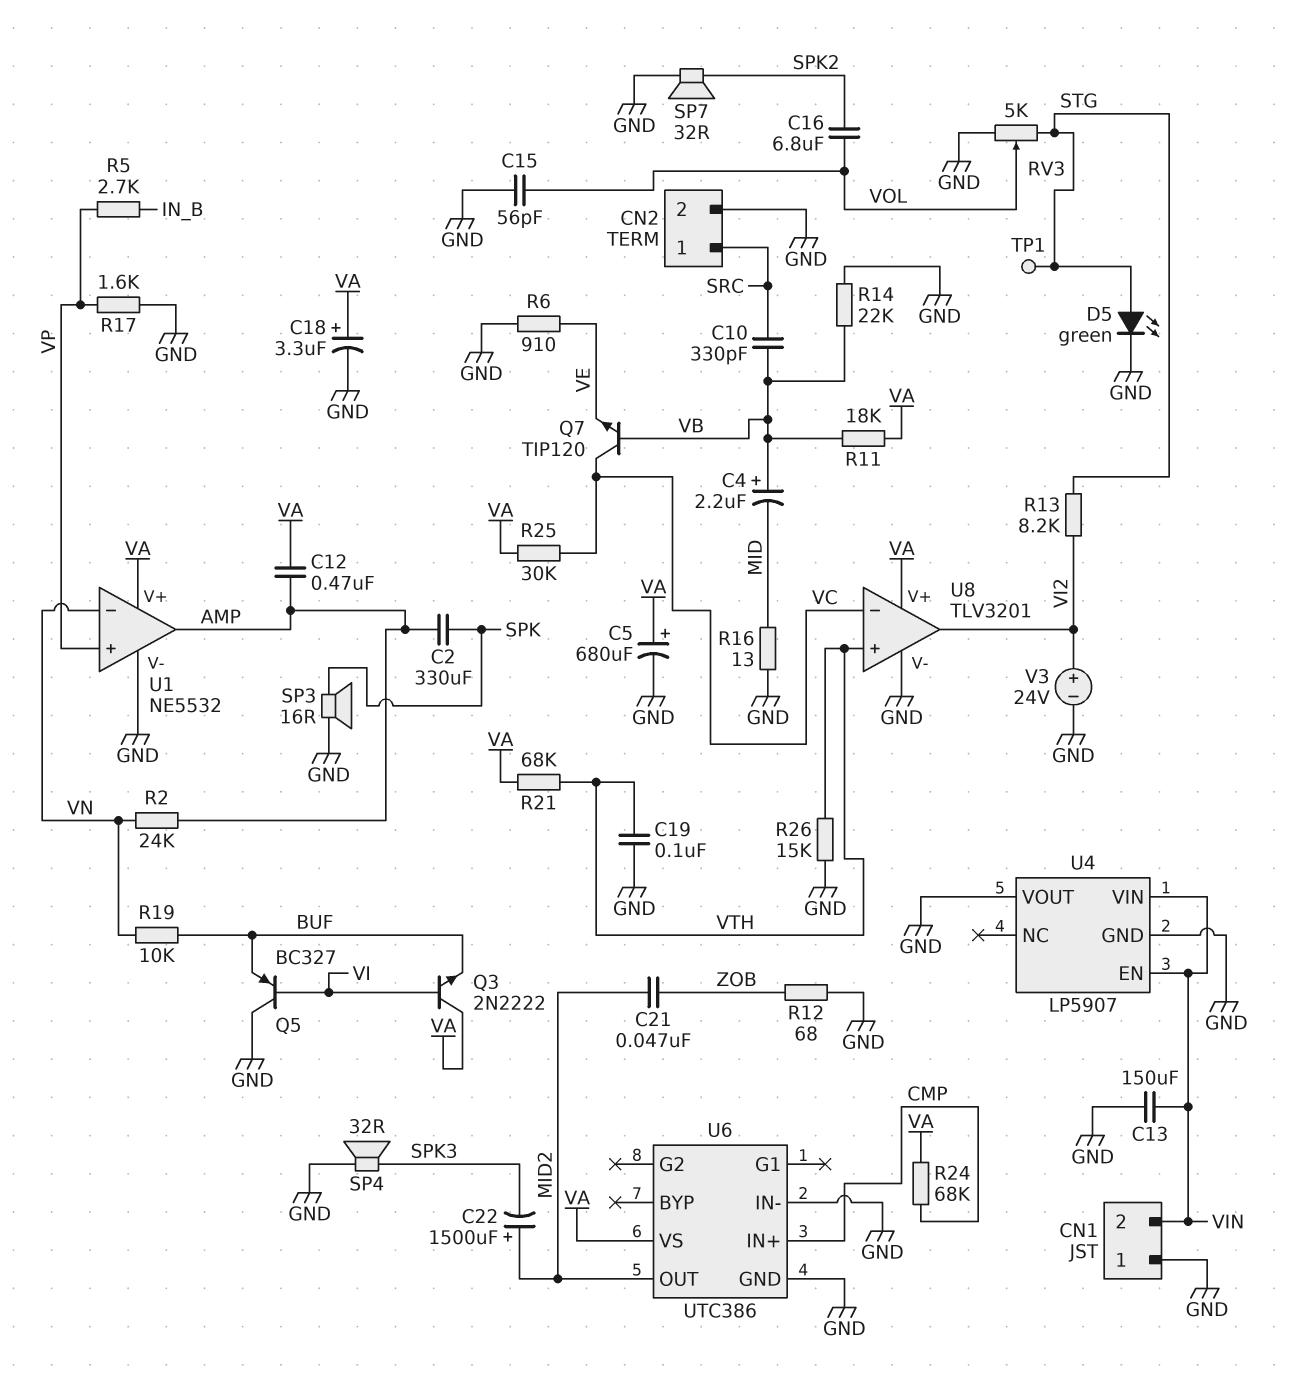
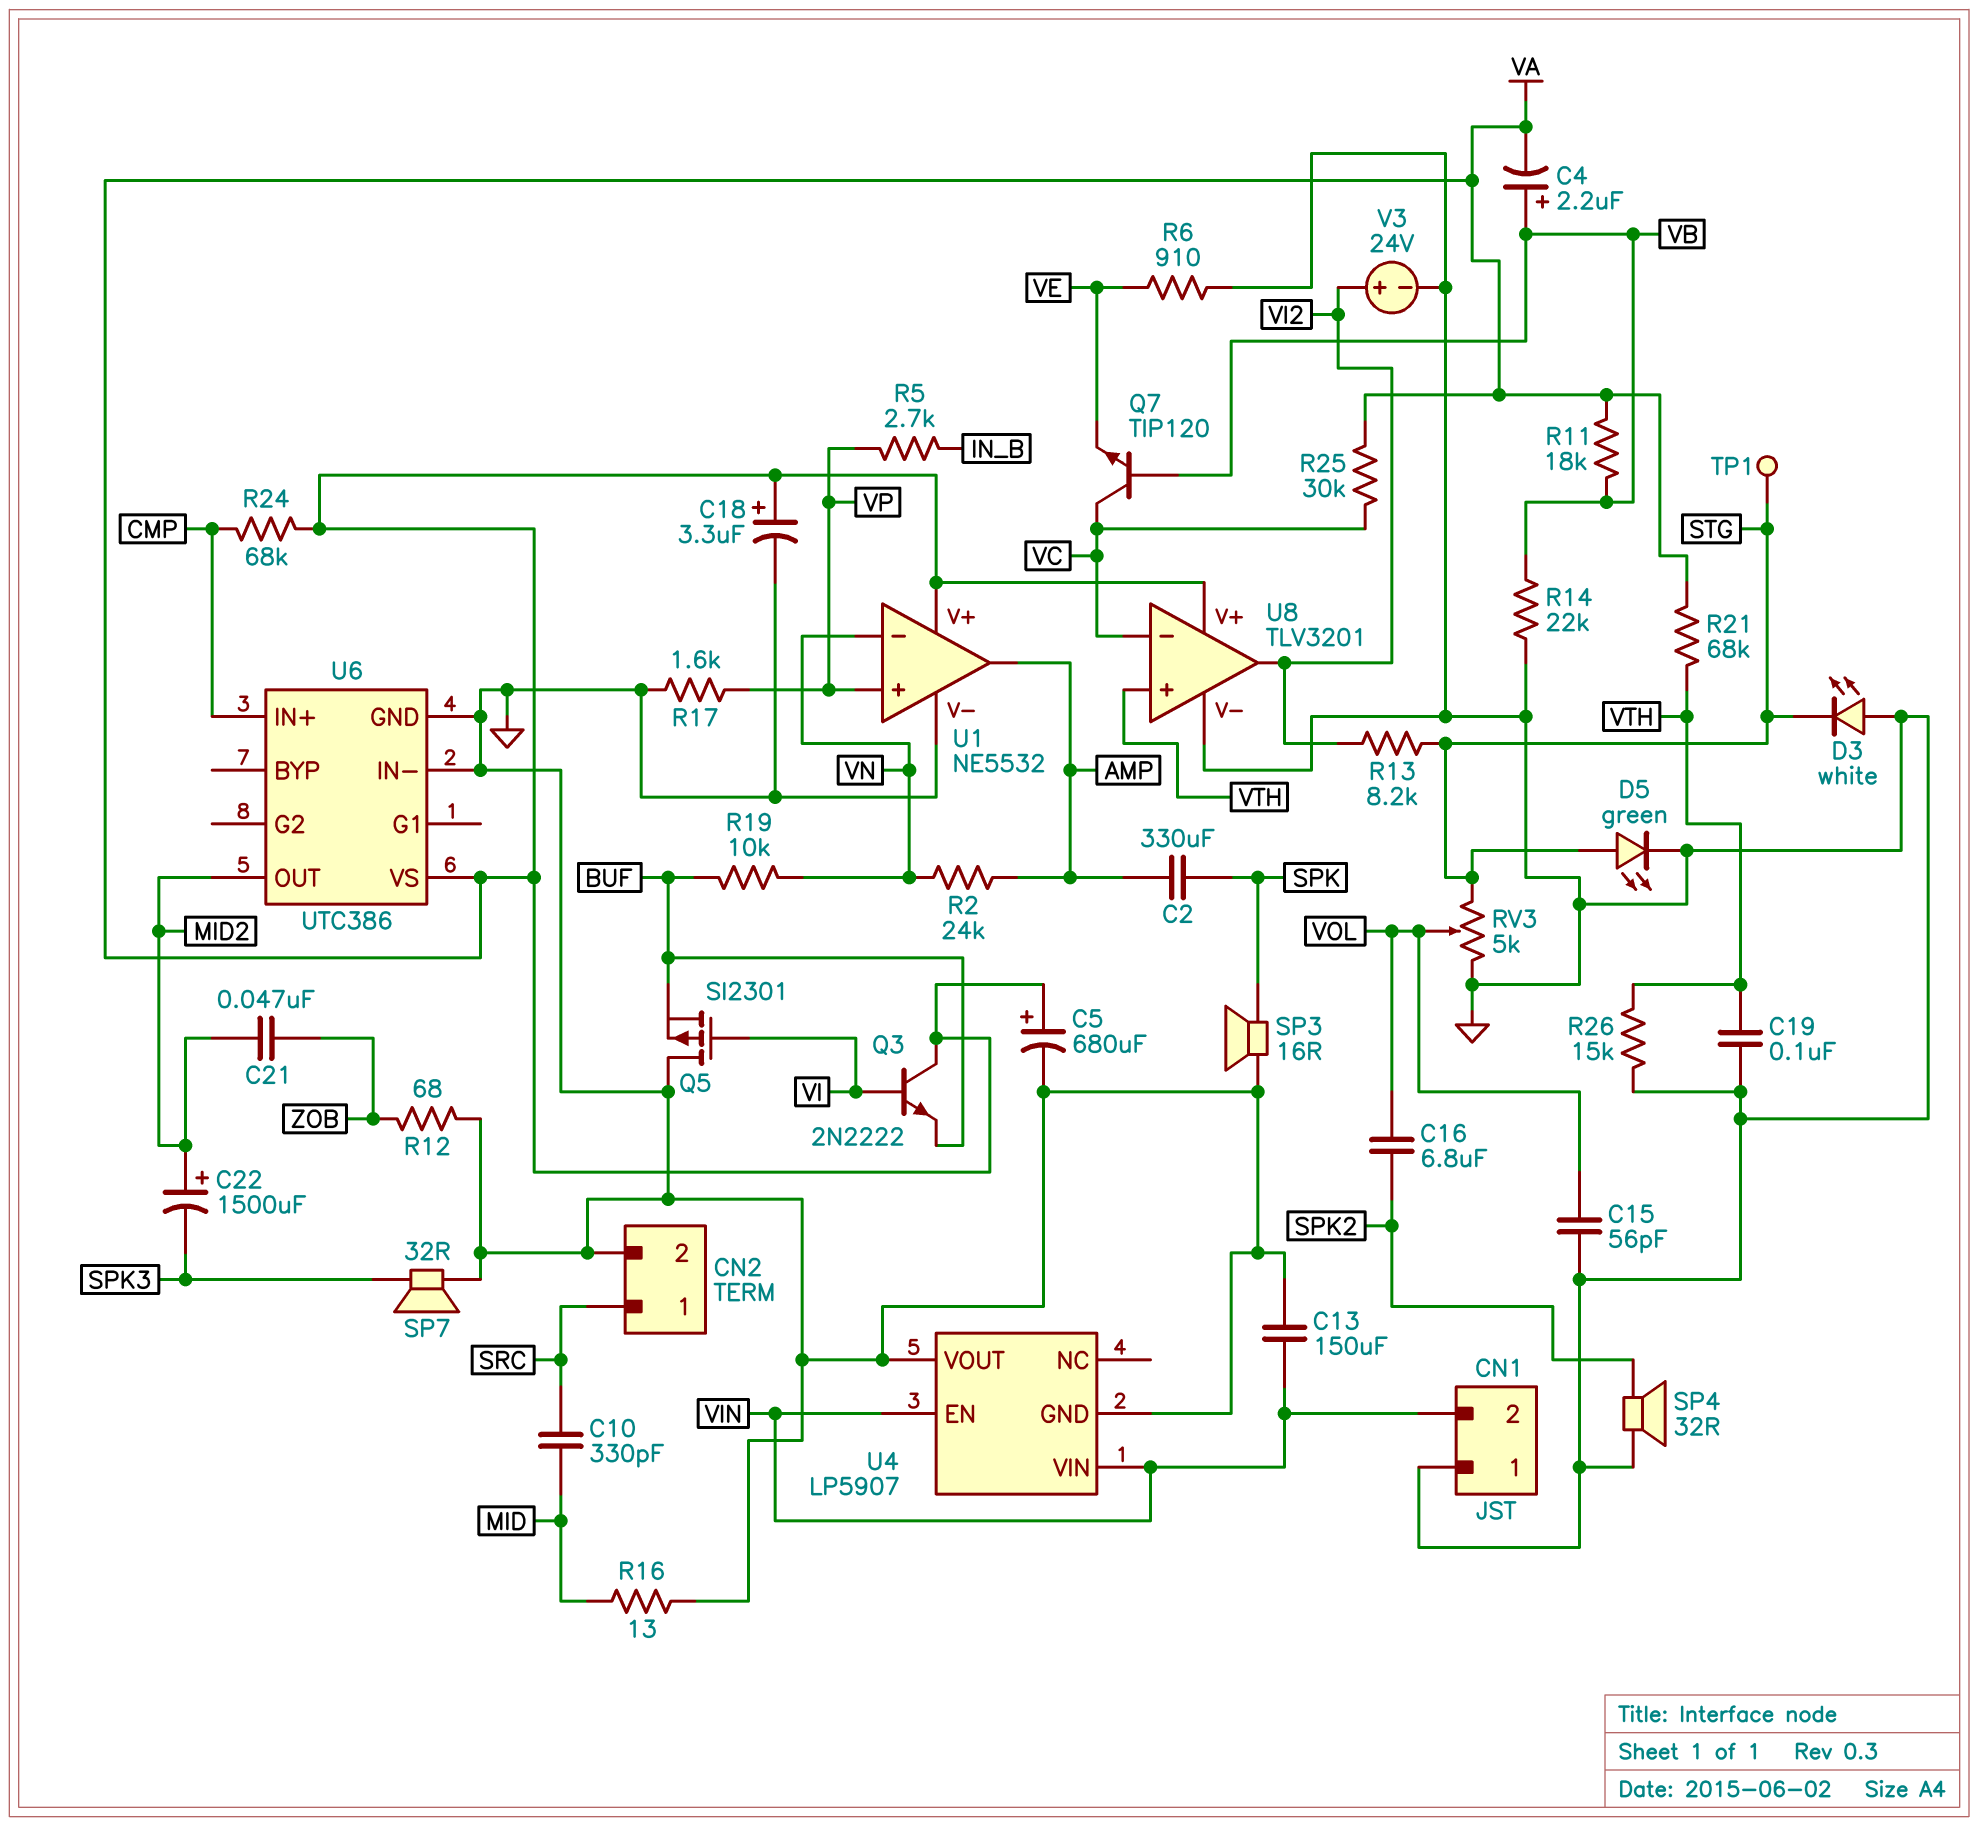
C4: 2.2uF (plus VB, minus MID) -> 2.2uF (plus VB, minus VA)
C10: 330pF (SRC, VB) -> 330pF (MID, SRC)
C12: 470nF (AMP, VA) -> none
D3: none -> LED white (A GND, K STG)
Q5: PNP BC327 (B VI, C GND, E BUF) -> PMOS SI2301 (G VI, D GND, S BUF)
SP4: speaker 32R (GND, SPK3) -> speaker 32R (GND, SPK2)
SP7: speaker 32R (GND, SPK2) -> speaker 32R (GND, SPK3)

